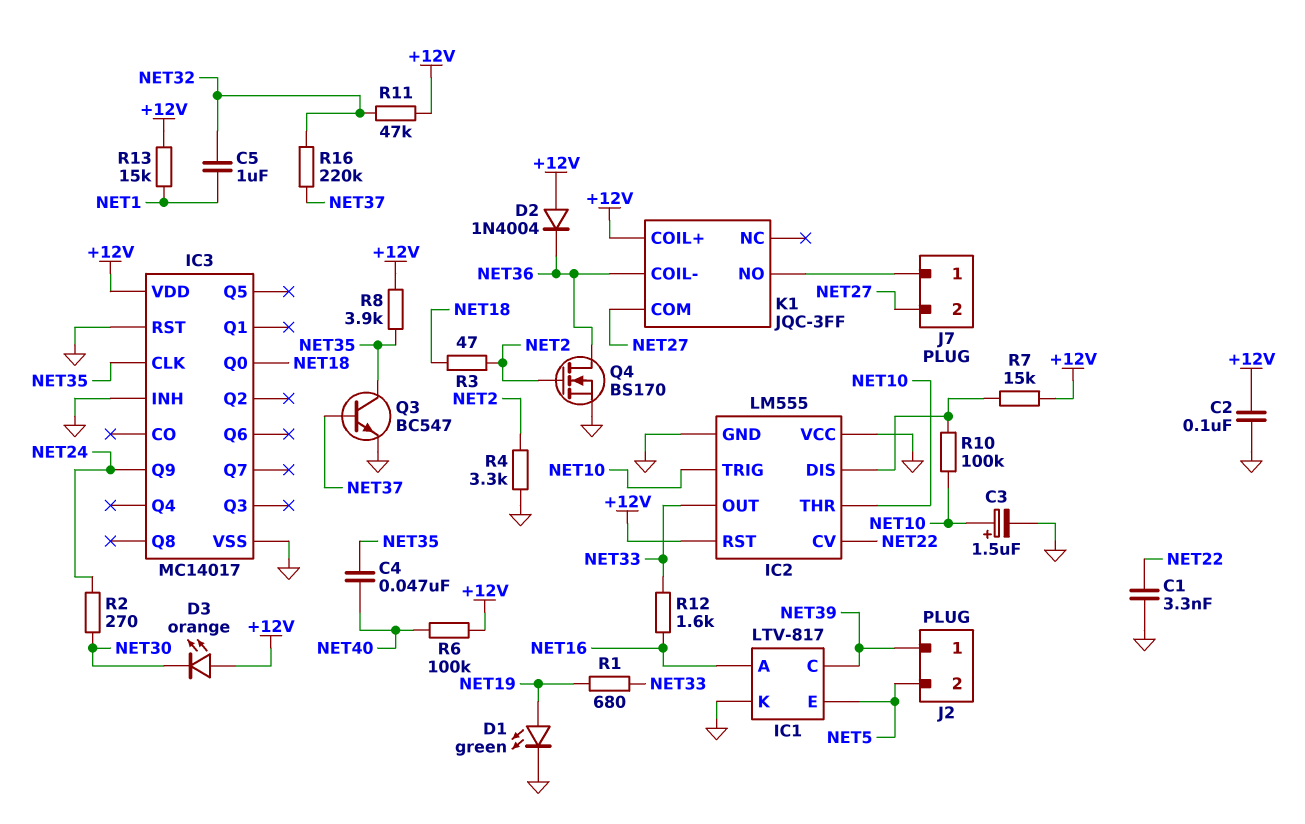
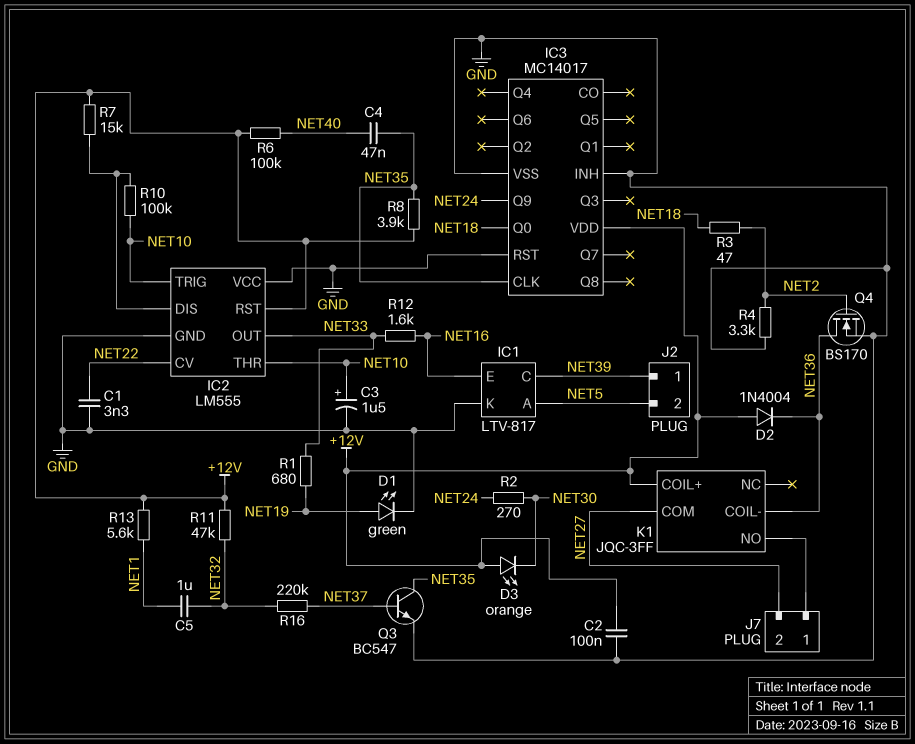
IC1 pin A: NET16 -> NET5
IC1 pin E: NET5 -> NET16
R13: 15k (+12V, NET1) -> 5.6k (+12V, NET1)

